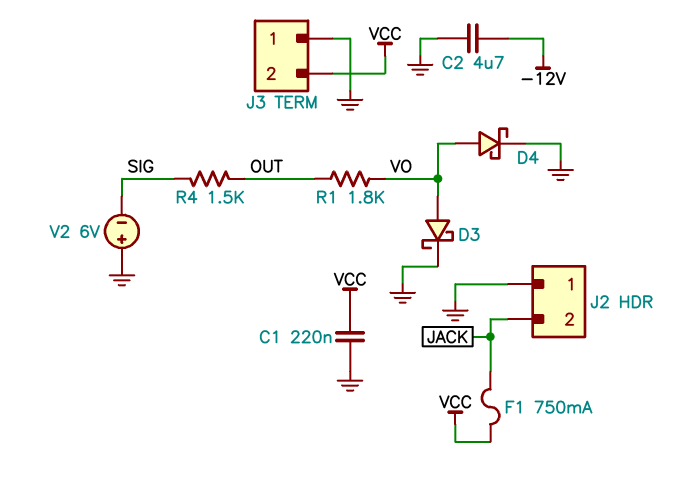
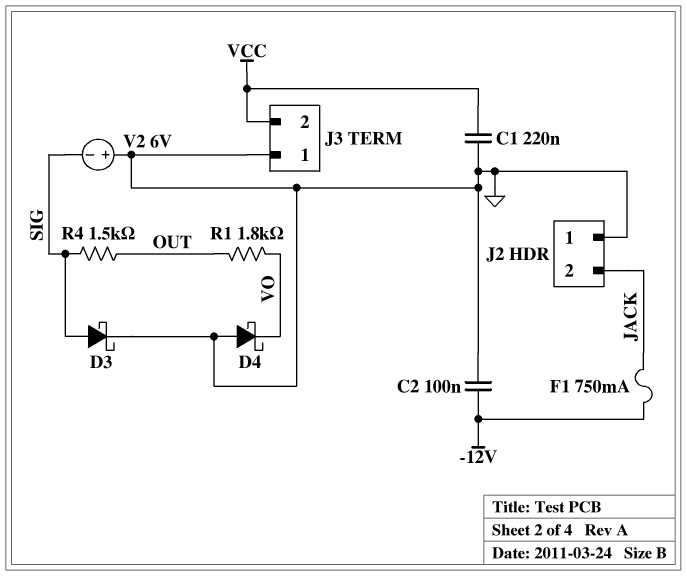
C2: 4.7uF (-12V, GND) -> 100nF (-12V, GND)
D3: schottky (A VO, K GND) -> schottky (A SIG, K GND)
D4: schottky (A VO, K GND) -> schottky (A GND, K VO)
F1: 750mA (JACK, VCC) -> 750mA (-12V, JACK)

